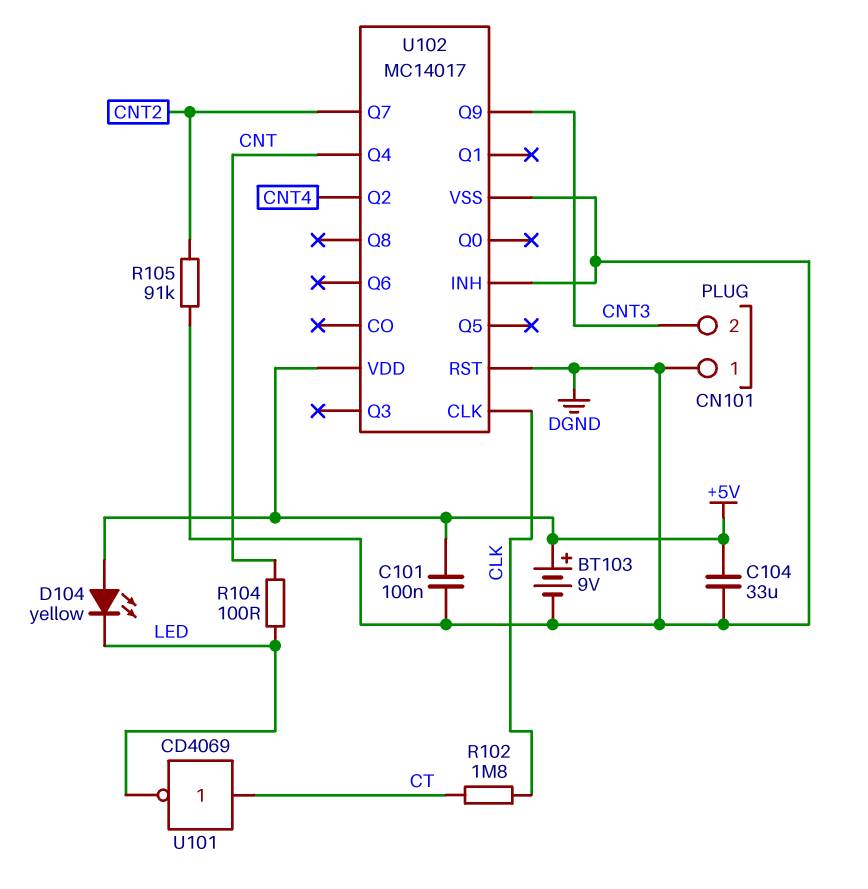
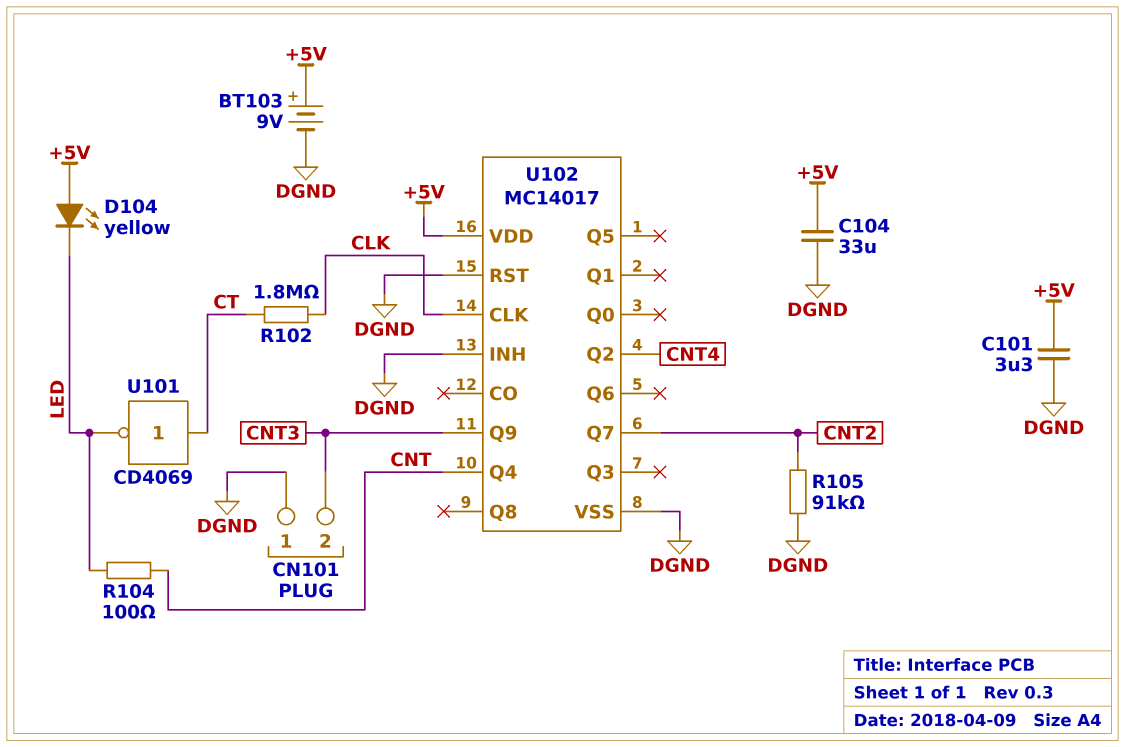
C101: 100nF (+5V, DGND) -> 3.3uF (+5V, DGND)

